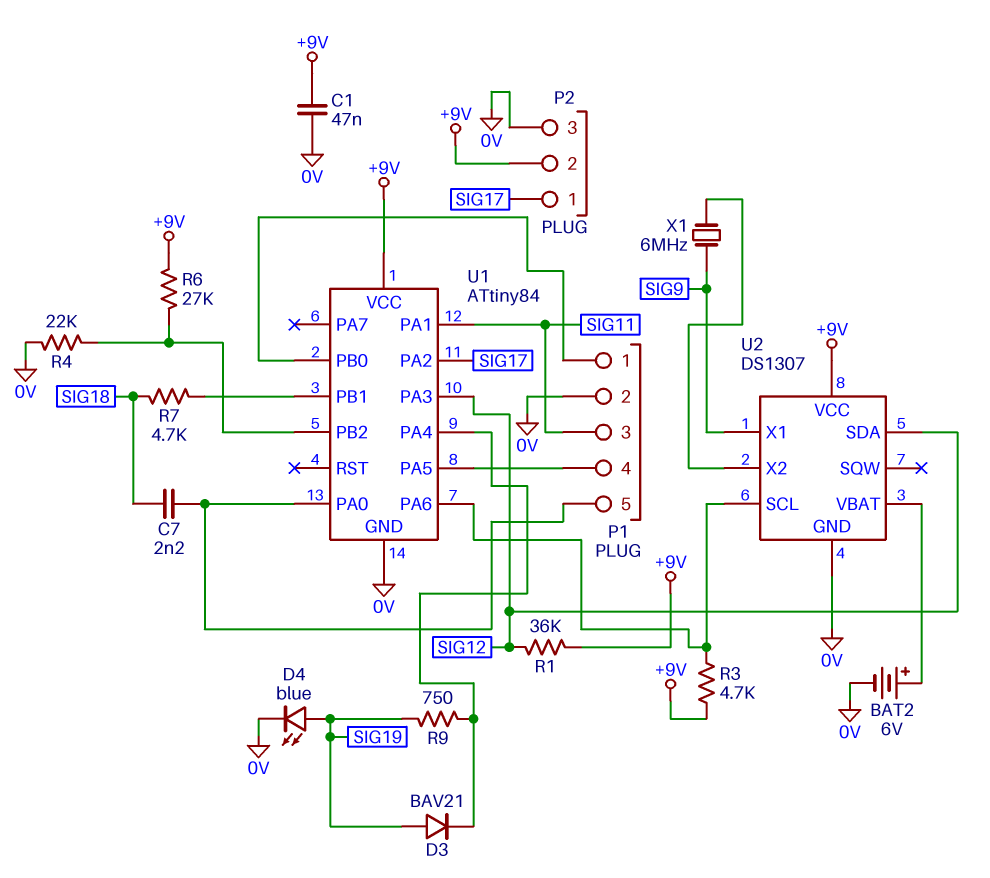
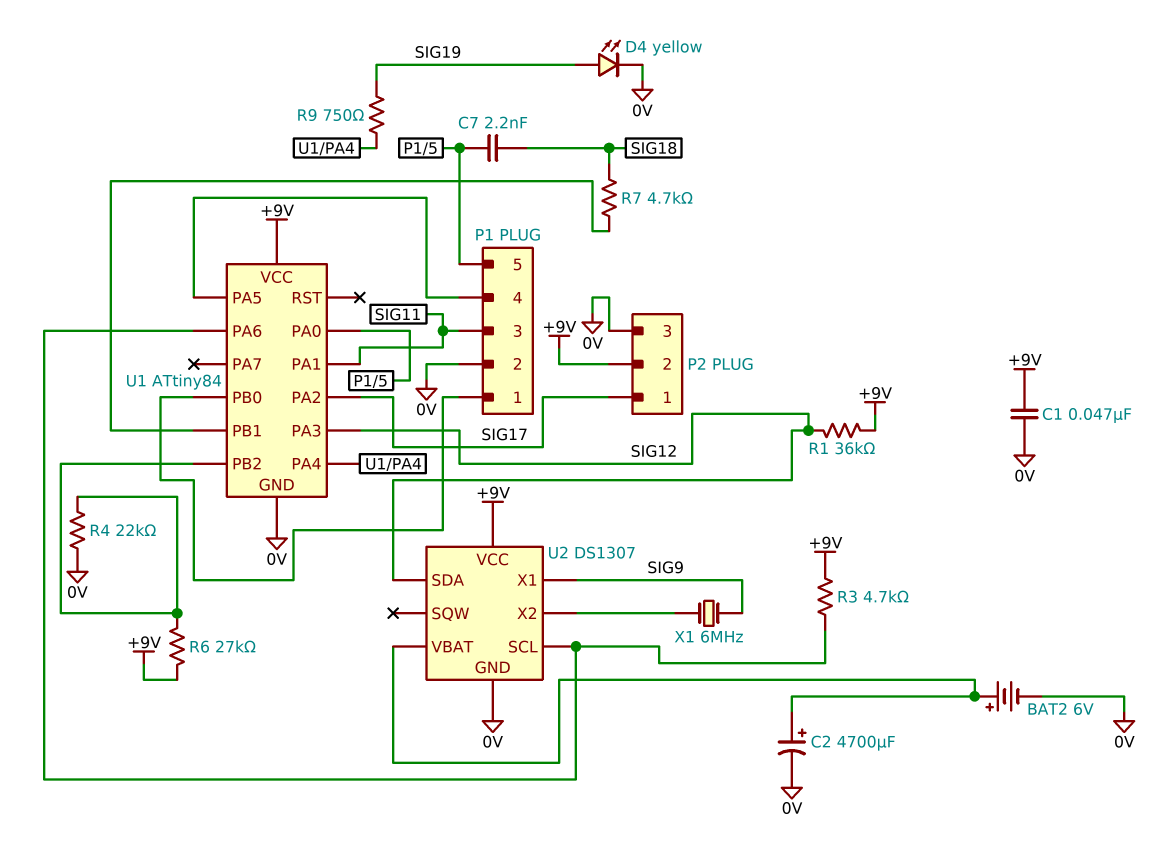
C2: none -> 4700uF (plus U2/VBAT, minus 0V)
D3: diode BAV21 (A SIG19, K U1/PA4) -> none
D4: LED blue (A SIG19, K 0V) -> LED yellow (A SIG19, K 0V)

